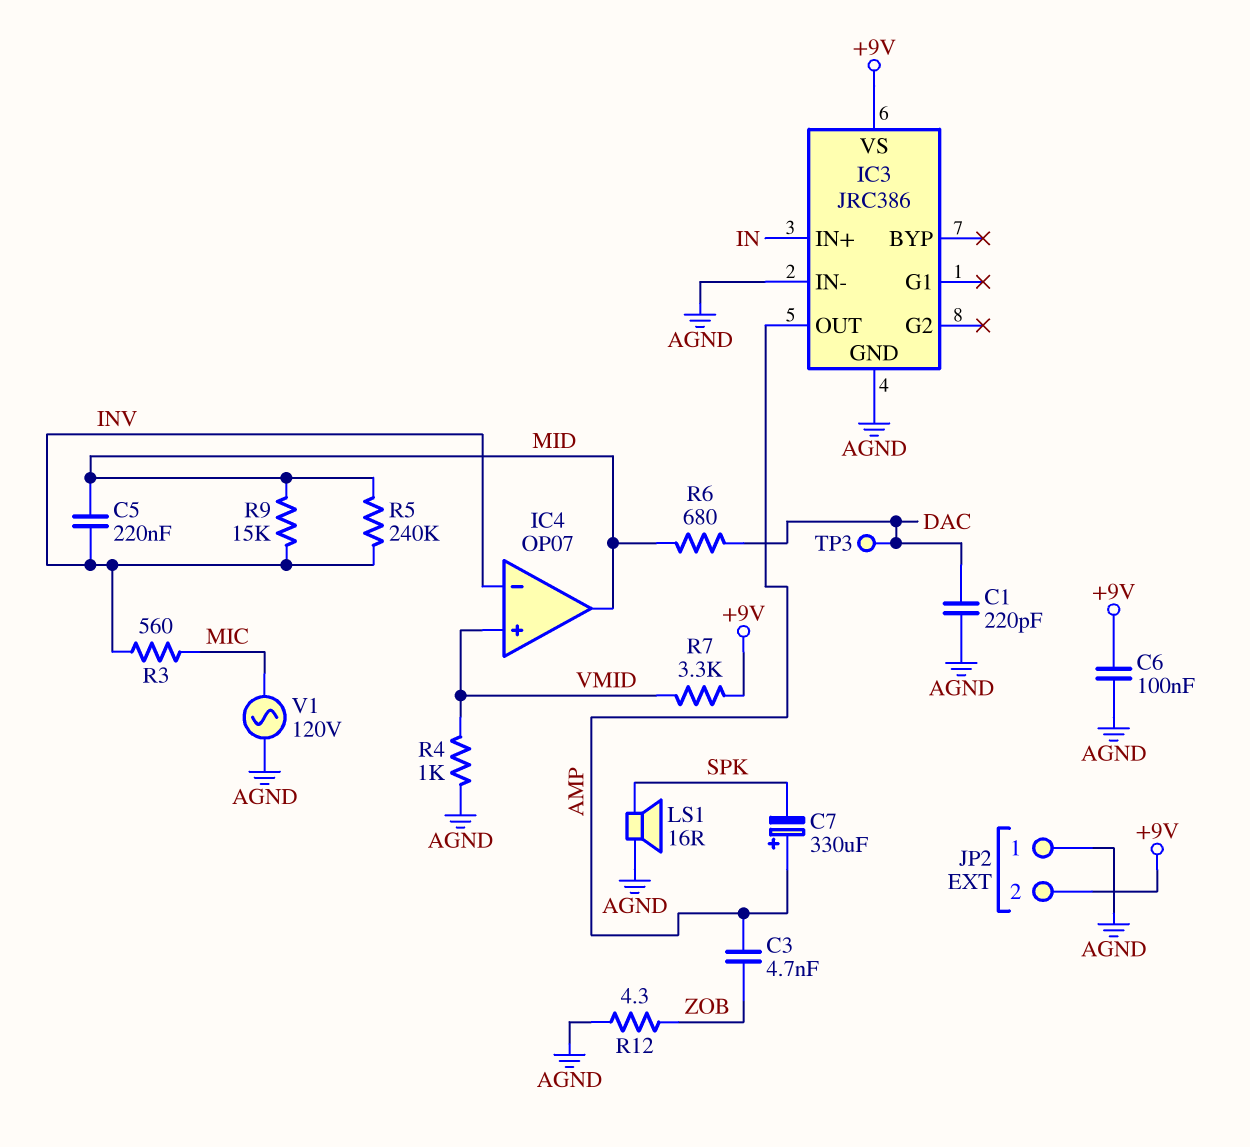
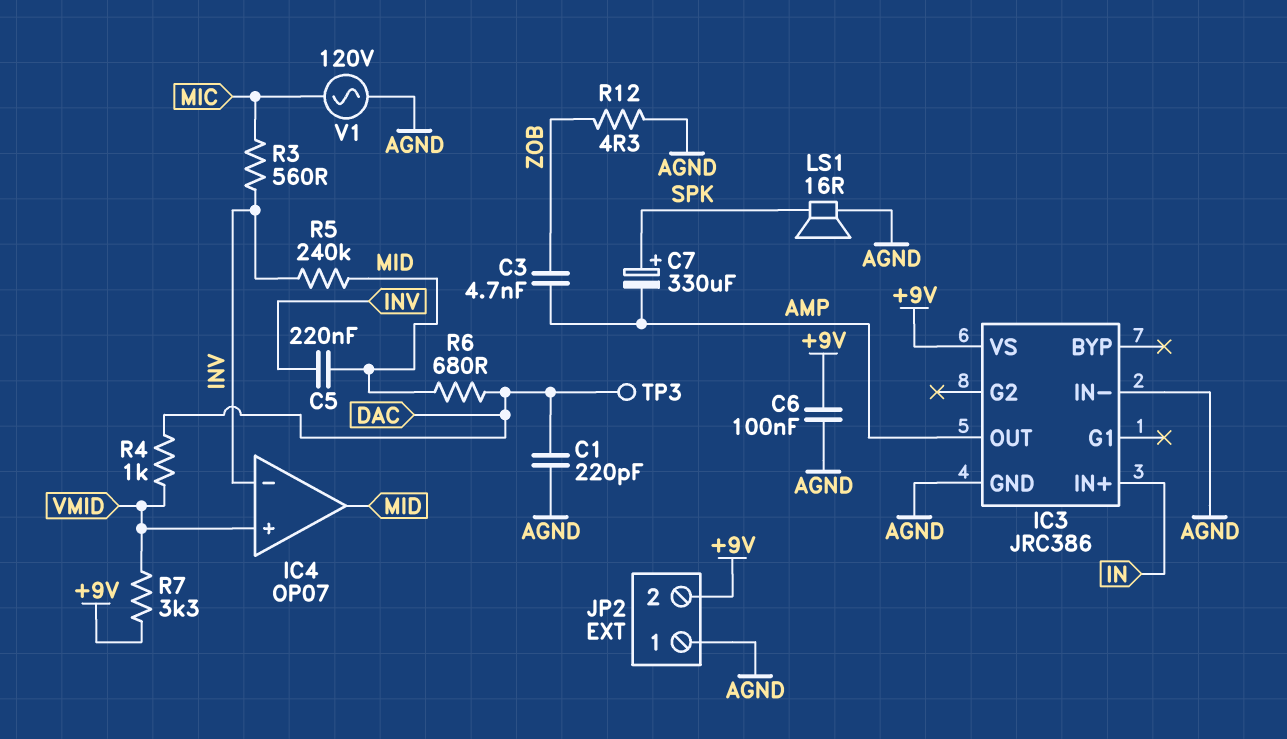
C7: 330uF (plus AMP, minus SPK) -> 330uF (plus SPK, minus AMP)
R4: 1k (AGND, VMID) -> 1k (DAC, VMID)
R9: 15k (INV, MID) -> none

